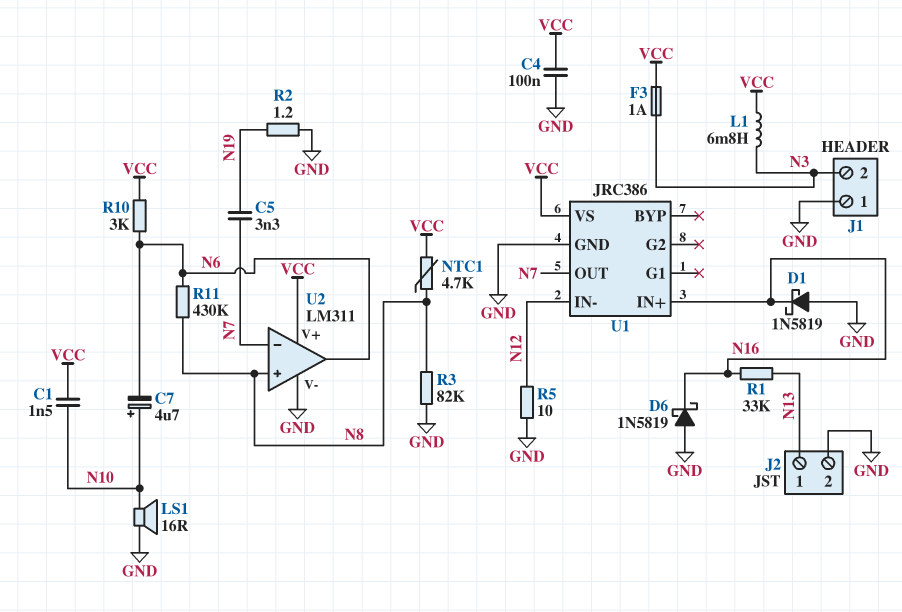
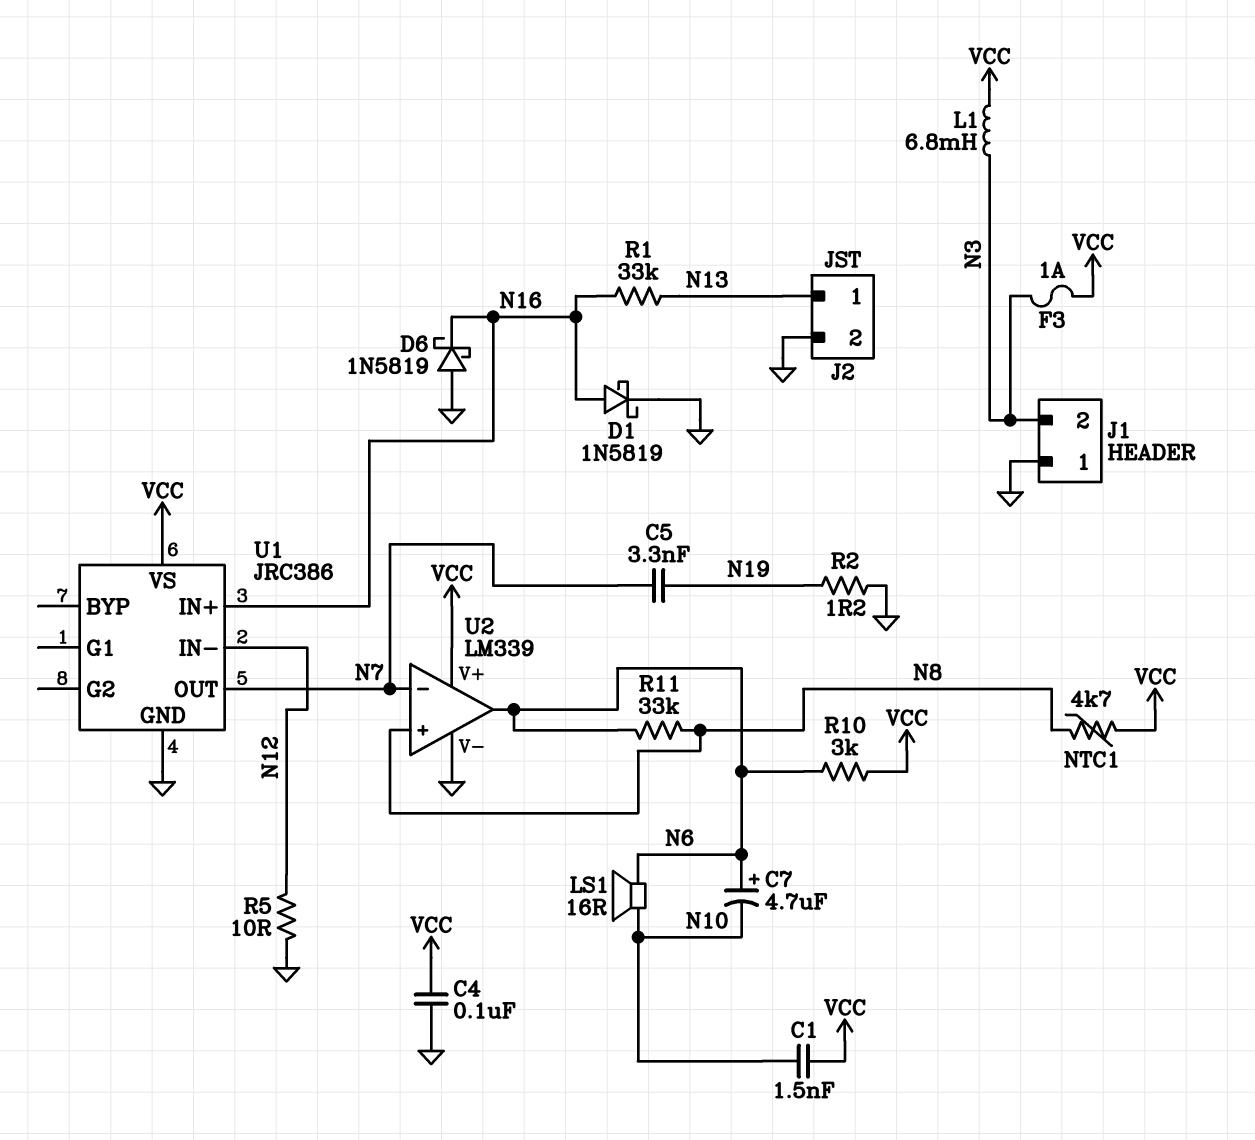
C7: 4.7uF (plus N10, minus N6) -> 4.7uF (plus N6, minus N10)
D1: schottky 1N5819 (A GND, K N16) -> schottky 1N5819 (A N16, K GND)
LS1: speaker 16R (GND, N10) -> speaker 16R (N6, N10)
R3: 82k (GND, N8) -> none
R11: 430k (N6, N8) -> 33k (N6, N8)
U2: LM311 -> LM339

